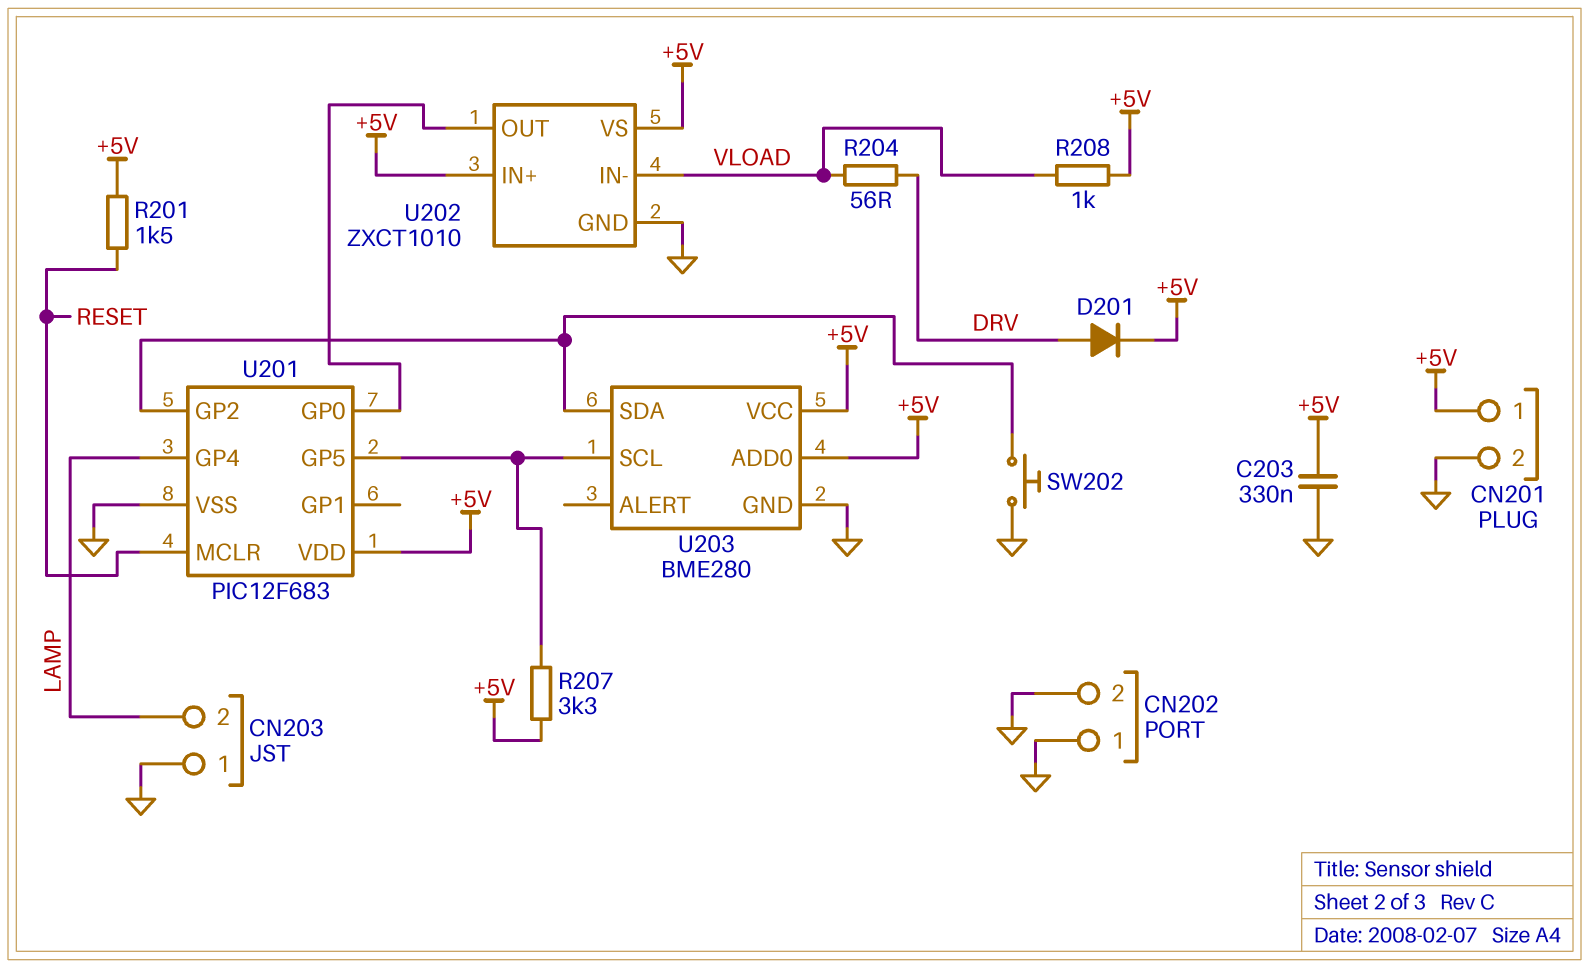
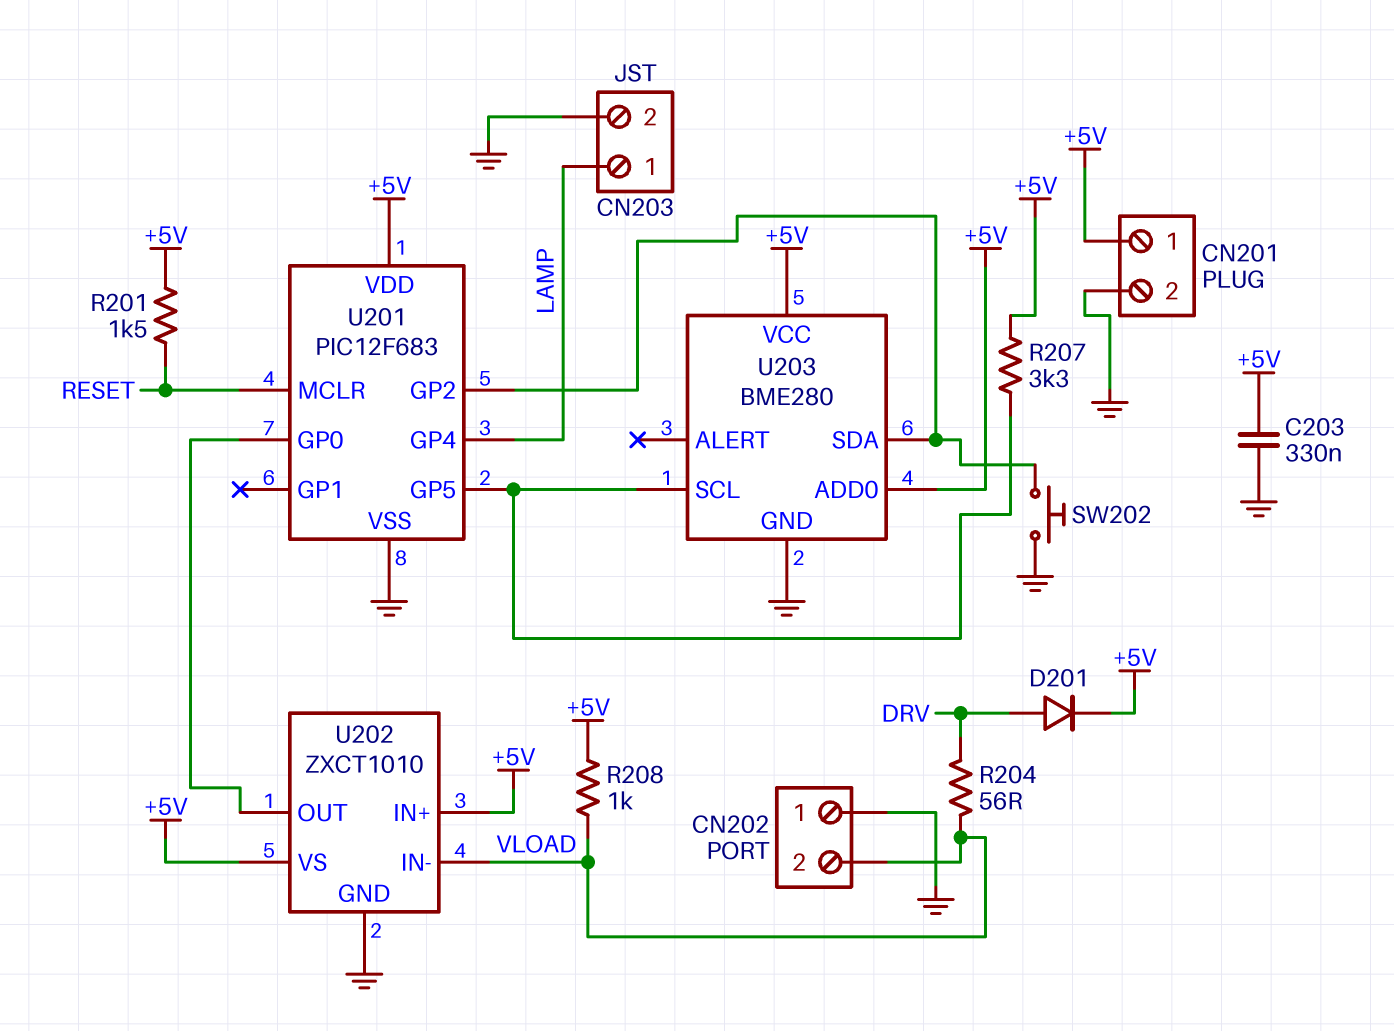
CN202 pin 2: GND -> VLOAD
CN203 pin 1: GND -> LAMP
CN203 pin 2: LAMP -> GND

